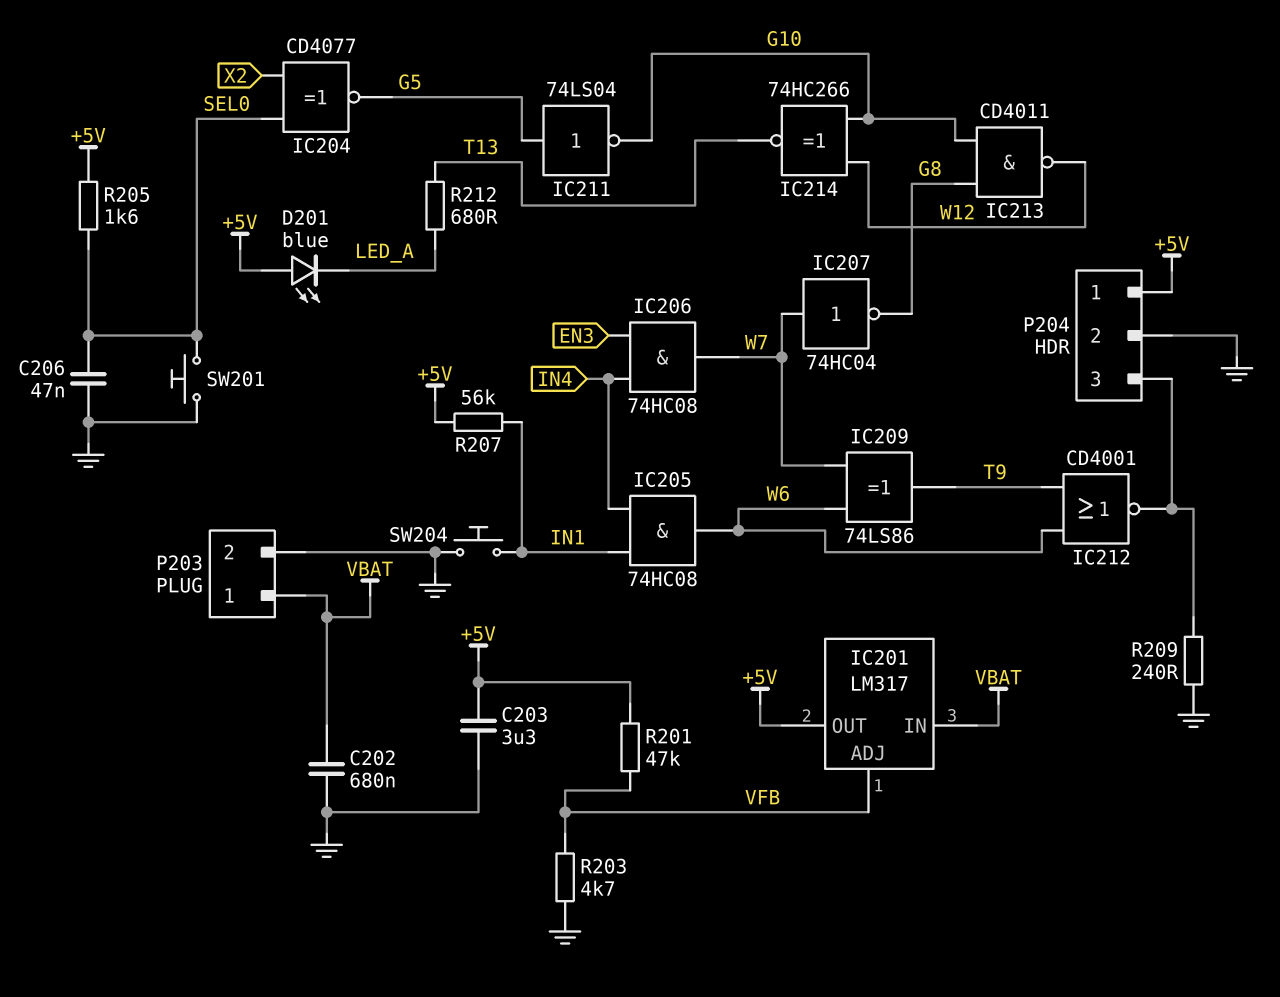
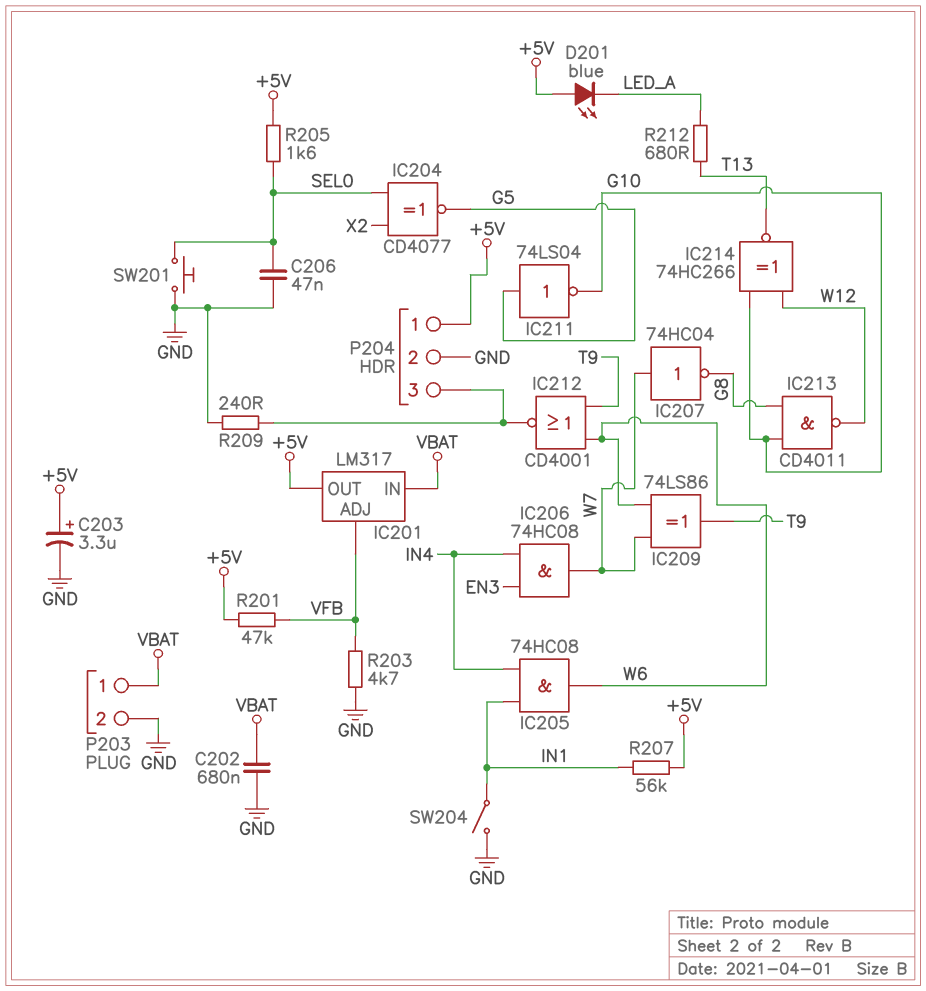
C203: 3.3uF (+5V, GND) -> 3.3uF (plus +5V, minus GND)
SW204: button (GND, IN1) -> switch (GND, IN1)

